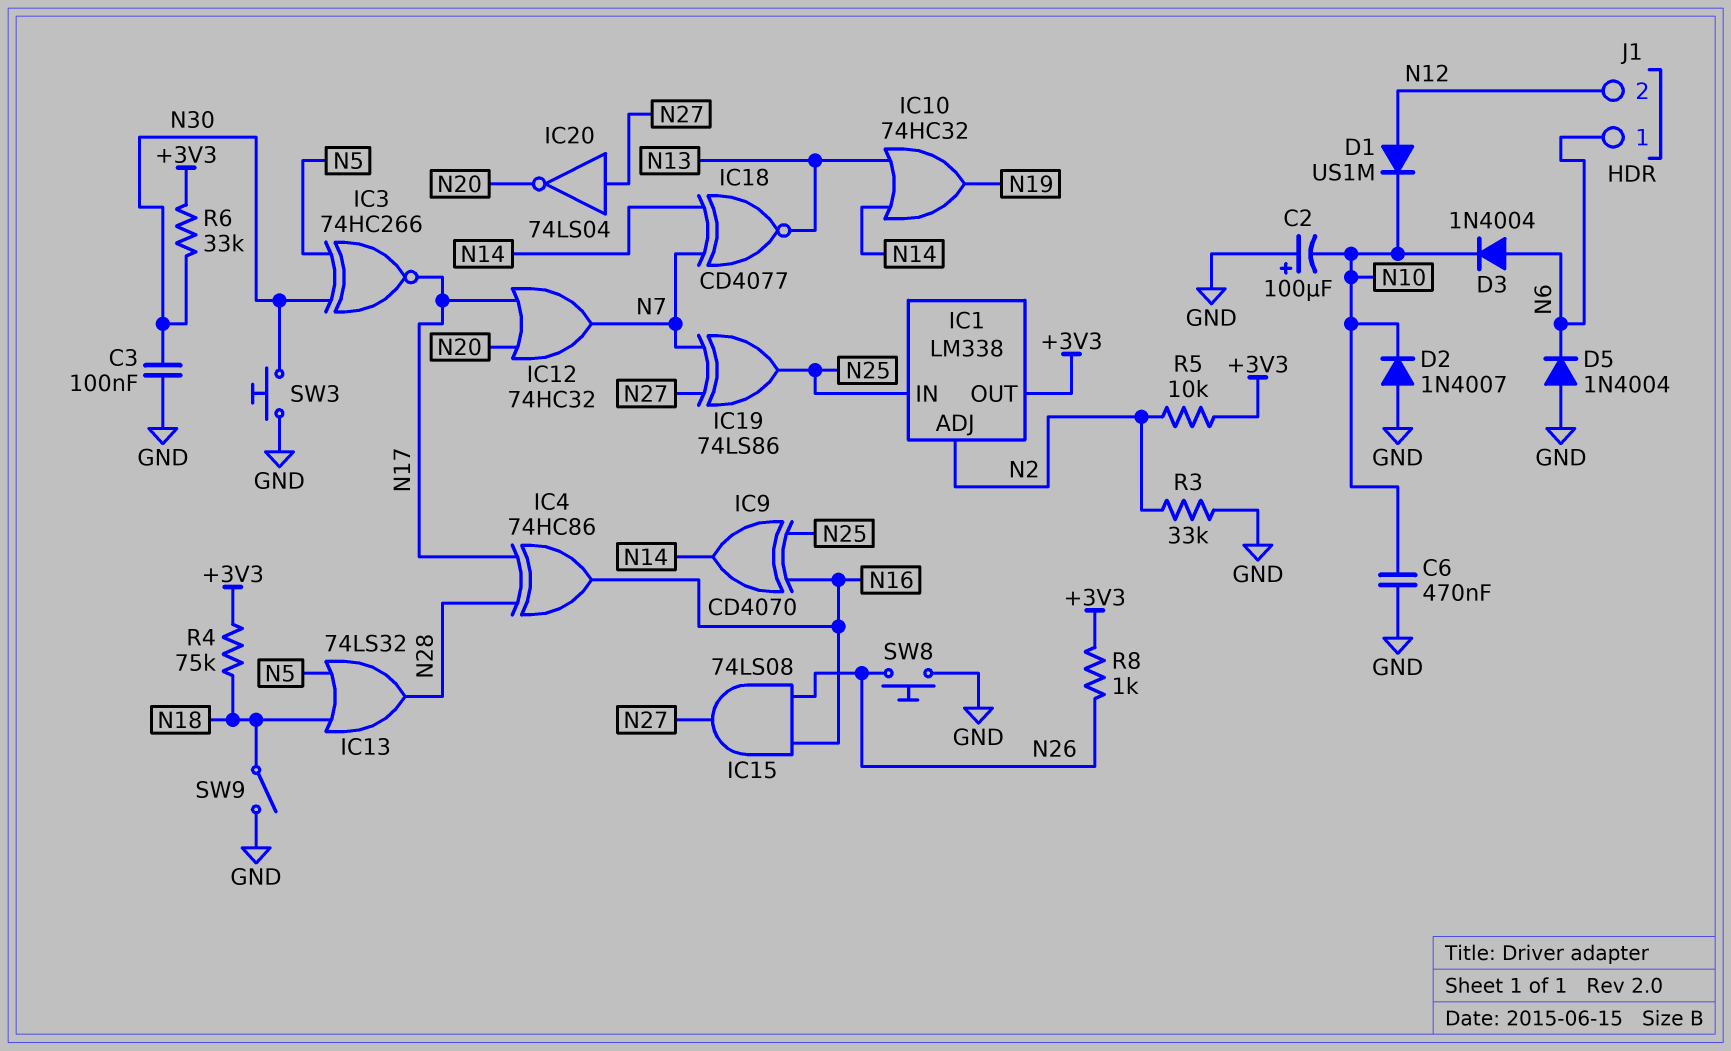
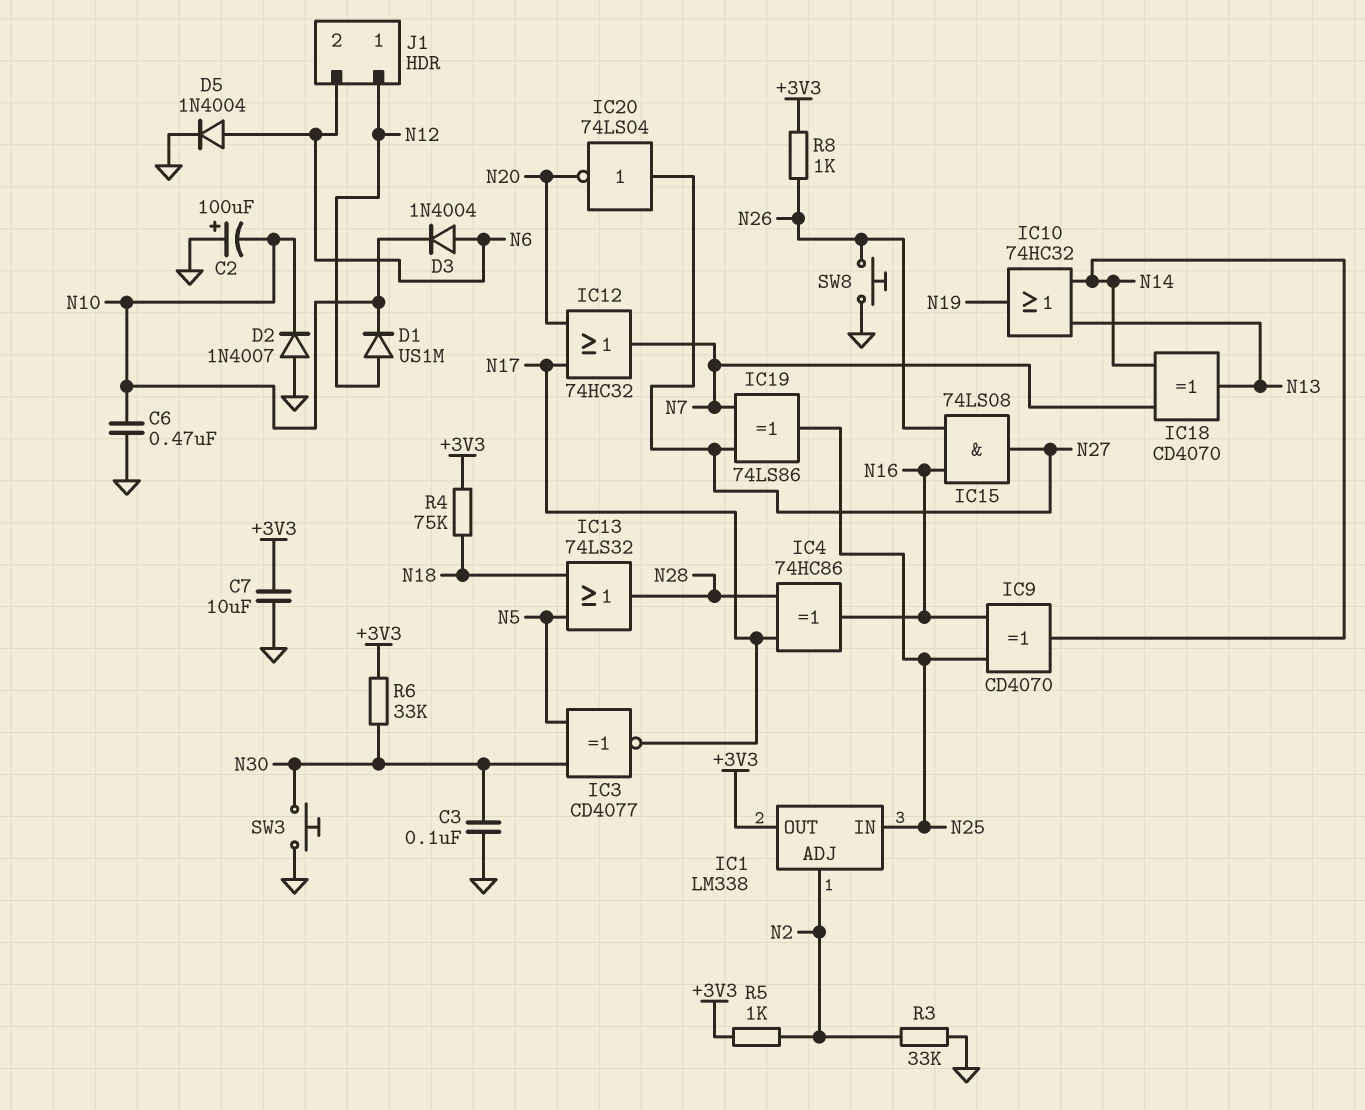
C7: none -> 10uF (+3V3, GND)
D5: diode 1N4004 (A GND, K N6) -> diode 1N4004 (A N6, K GND)
IC3: XNOR 74HC266 (in N5, in N30, out N17) -> XNOR CD4077 (in N5, in N30, out N17)
IC18: XNOR CD4077 (in N7, in N14, out N13) -> XOR CD4070 (in N7, in N14, out N13)
J1 pin 1: N6 -> N12
J1 pin 2: N12 -> N6
R5: 10k (+3V3, N2) -> 1k (+3V3, N2)
SW9: switch (GND, N18) -> none

